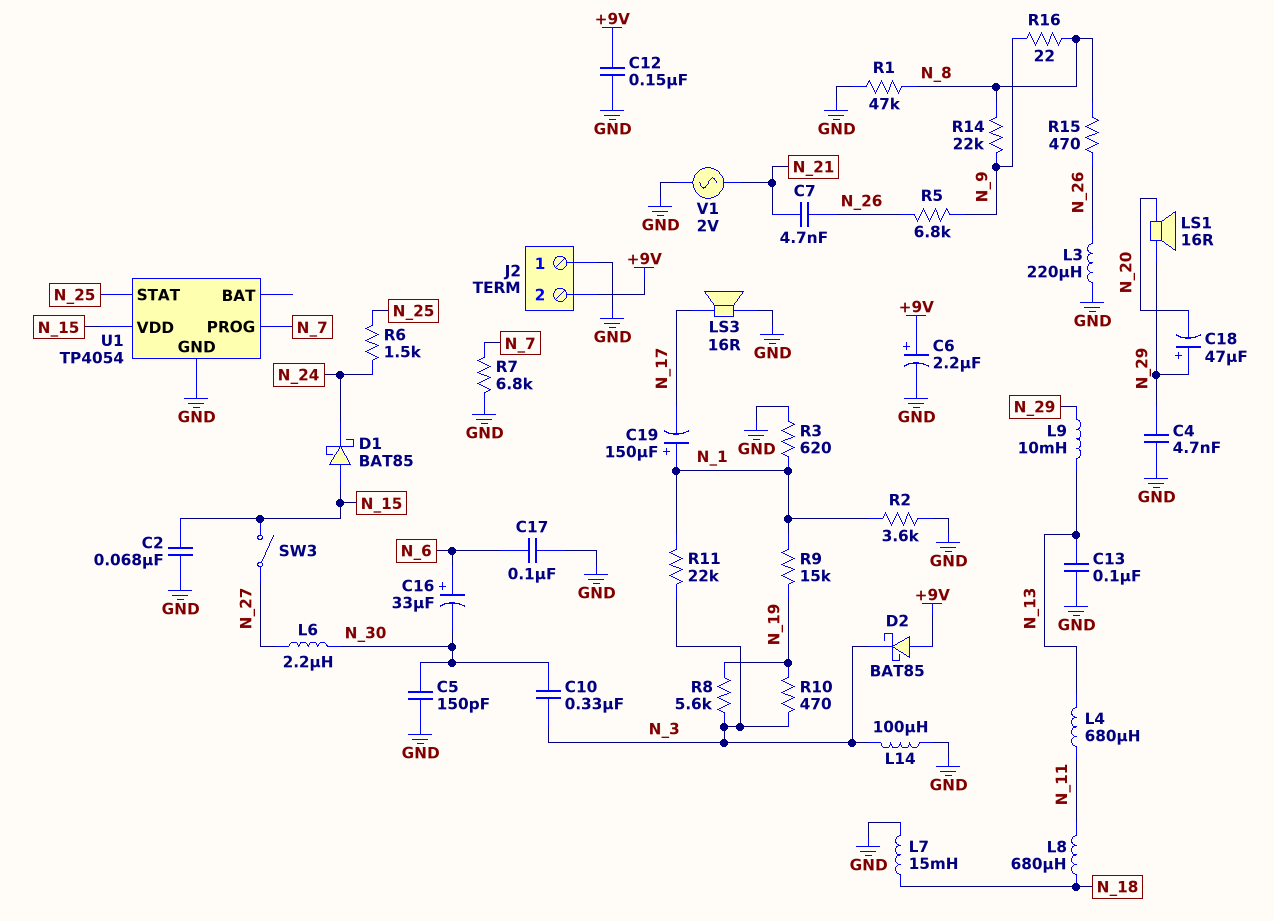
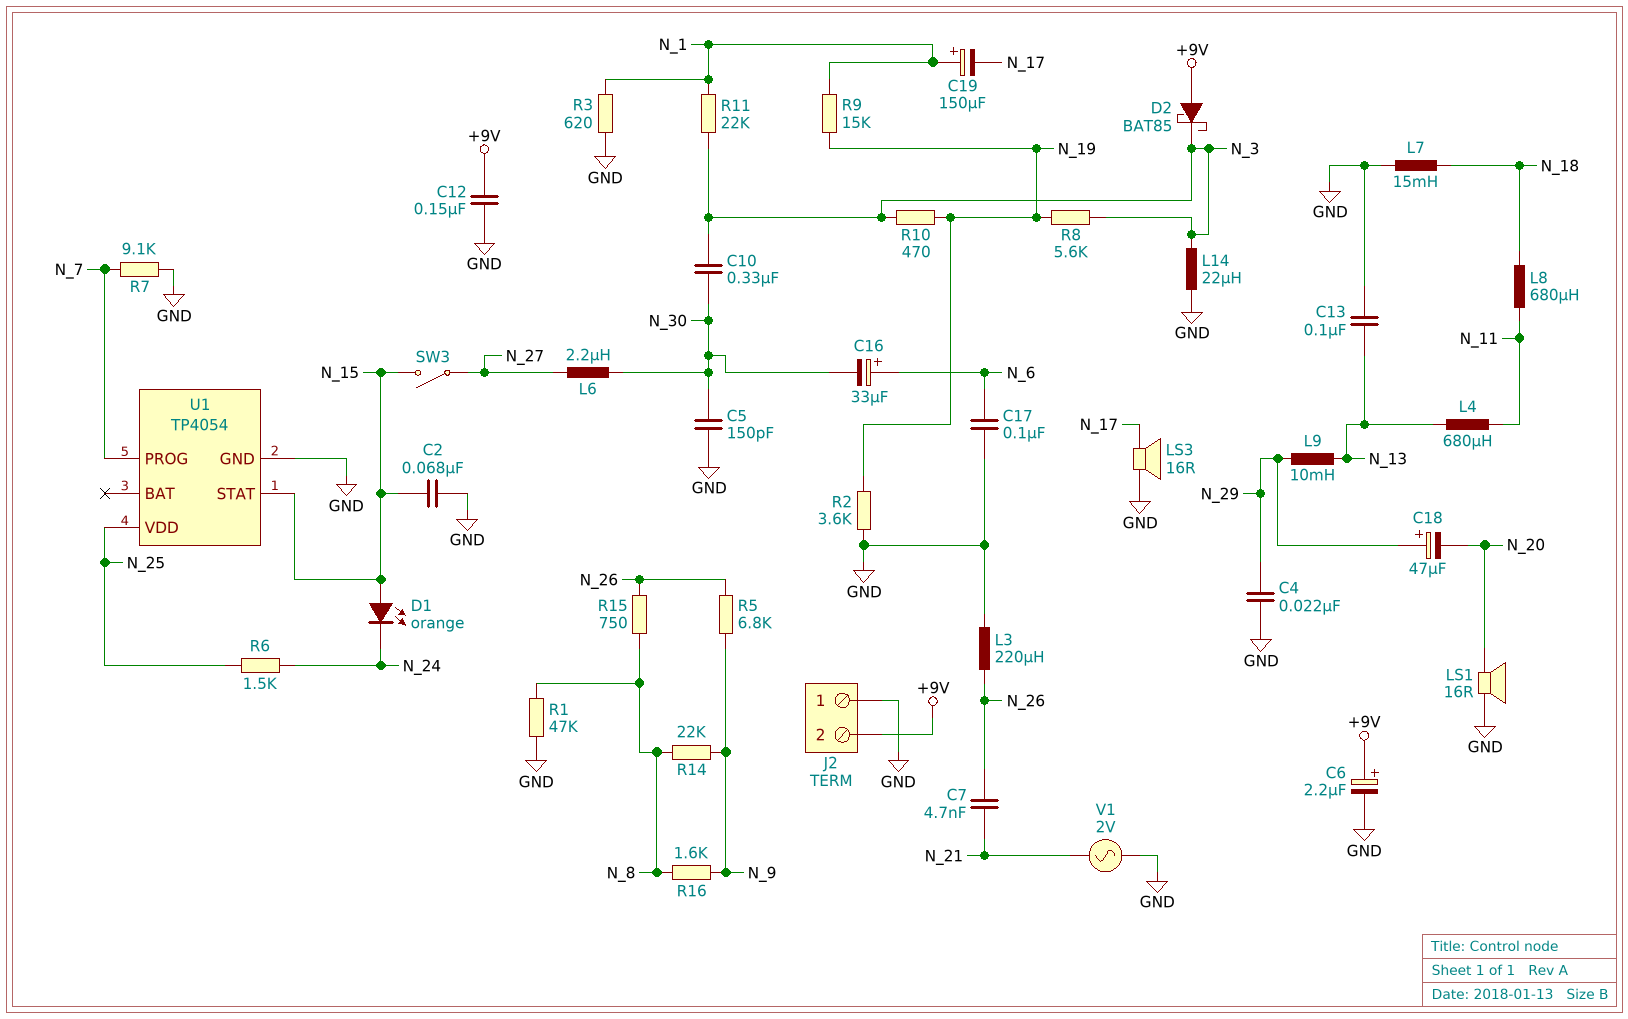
C4: 4.7nF (GND, N_29) -> 22nF (GND, N_29)
D1: schottky BAT85 (A N_15, K N_24) -> LED orange (A N_15, K N_24)
L14: 100uH (GND, N_3) -> 22uH (GND, N_3)
LS1: speaker 16R (N_20, N_29) -> speaker 16R (GND, N_20)
R2: 3.6k (GND, N_1) -> 3.6k (GND, N_19)
R7: 6.8k (GND, N_7) -> 9.1k (GND, N_7)
R15: 470 (N_8, N_26) -> 750 (N_8, N_26)
R16: 22 (N_8, N_9) -> 1.6k (N_8, N_9)
U1 pin STAT: N_25 -> N_15
U1 pin VDD: N_15 -> N_25

